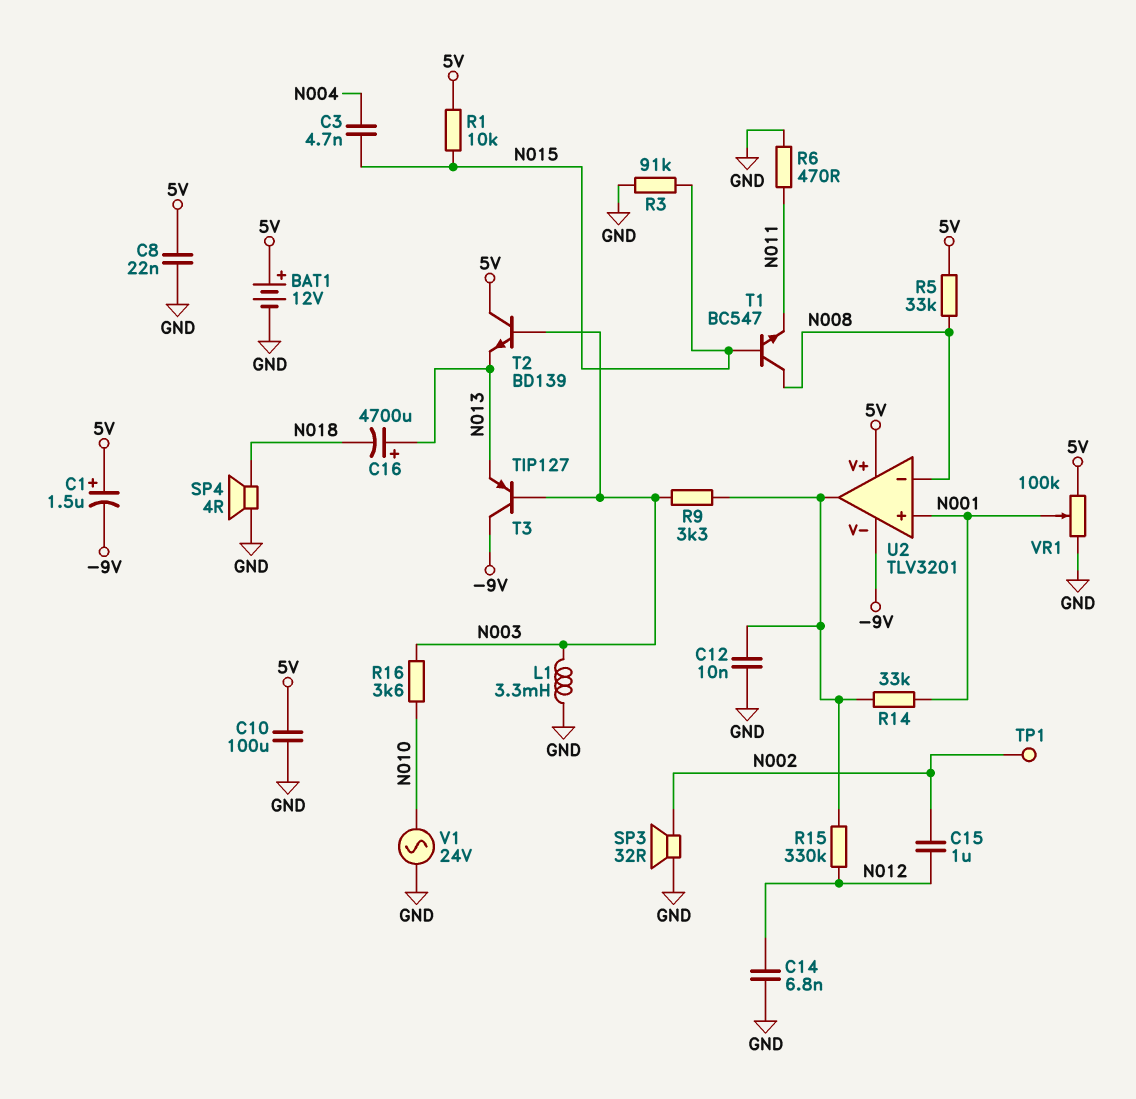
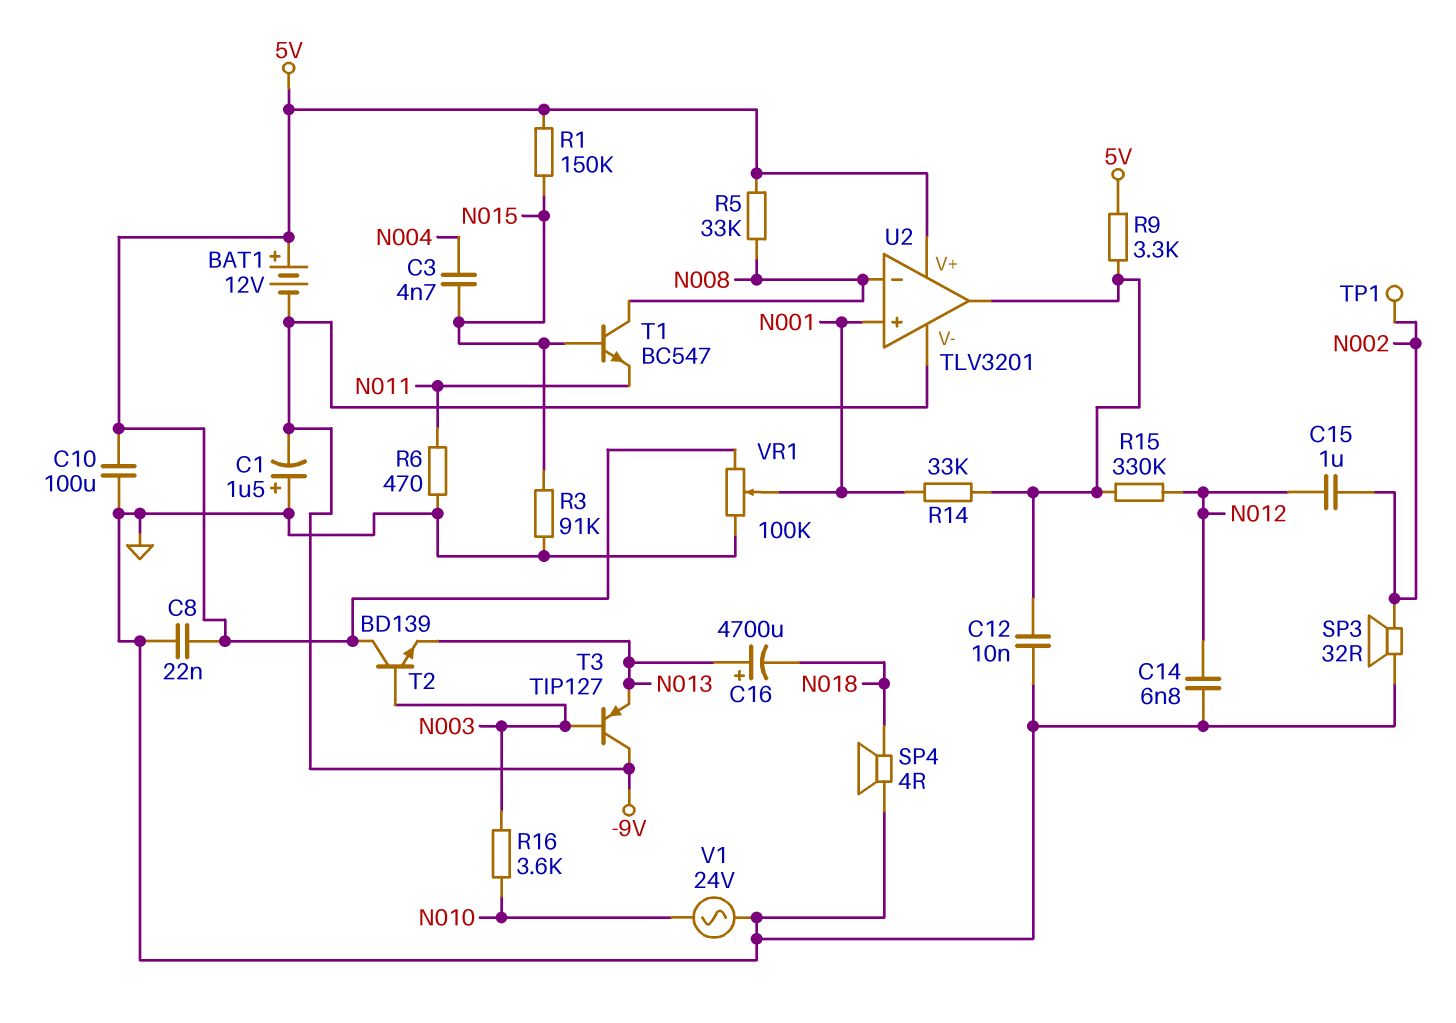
BAT1: 12V (plus 5V, minus GND) -> 12V (plus 5V, minus -9V)
C1: 1.5uF (plus 5V, minus -9V) -> 1.5uF (plus GND, minus -9V)
L1: 3.3mH (GND, N003) -> none
R1: 10k (5V, N015) -> 150k (5V, N015)
R9: 3.3k (N003, U2/out) -> 3.3k (5V, U2/out)

